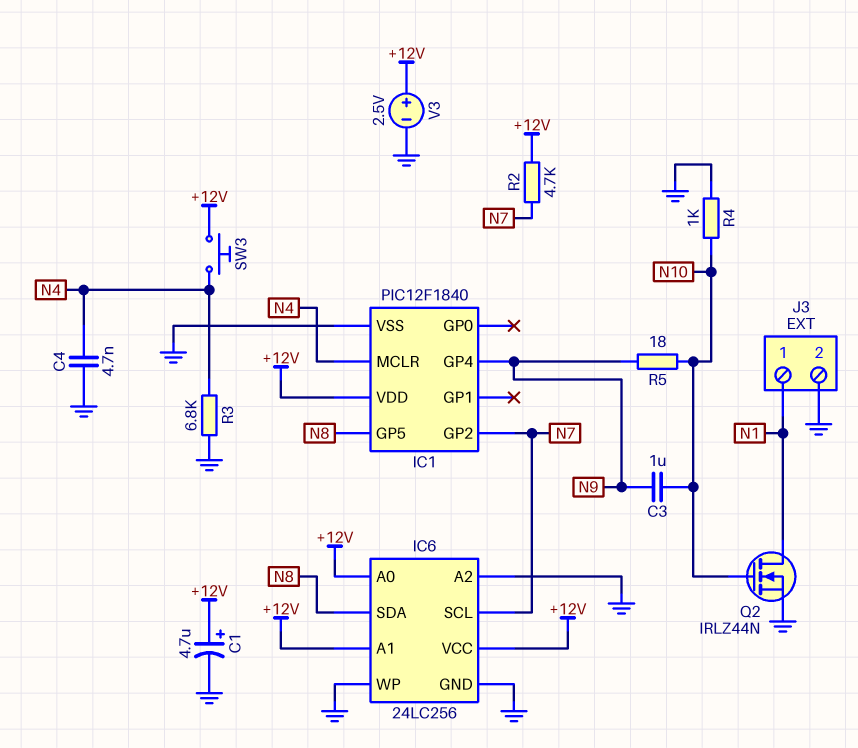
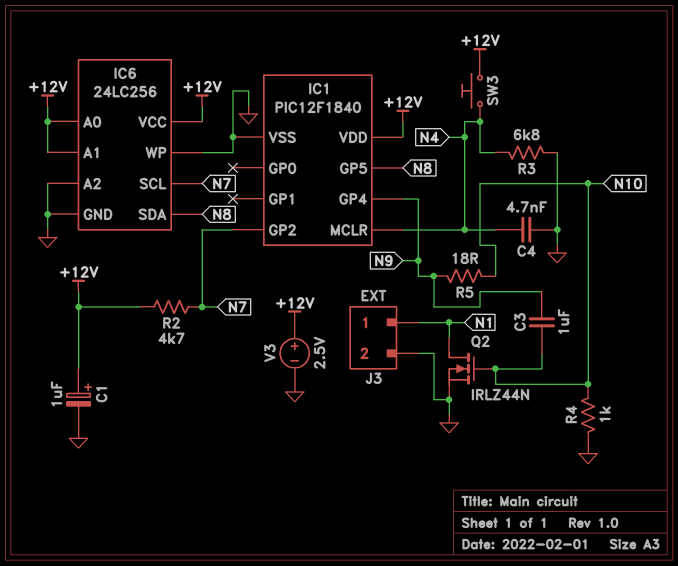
C1: 4.7uF (plus +12V, minus GND) -> 1uF (plus +12V, minus GND)

